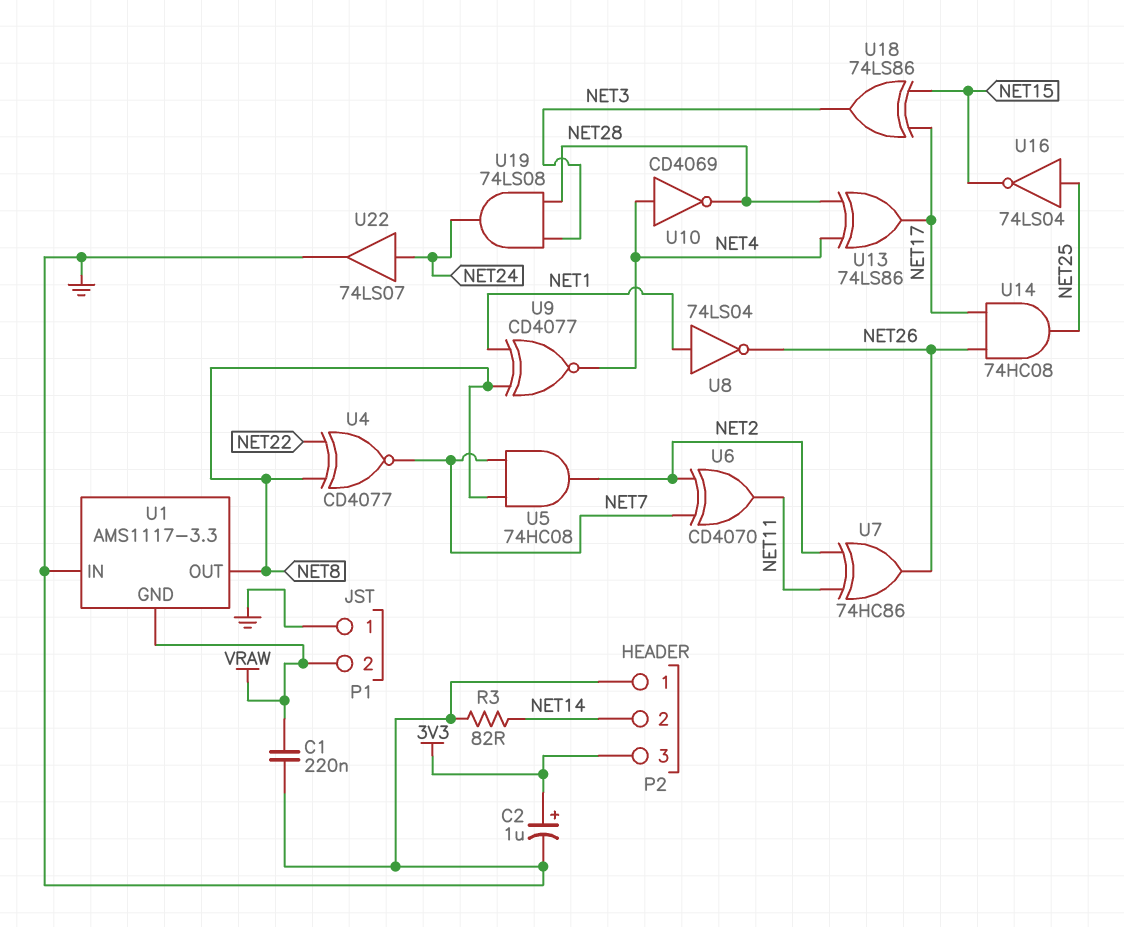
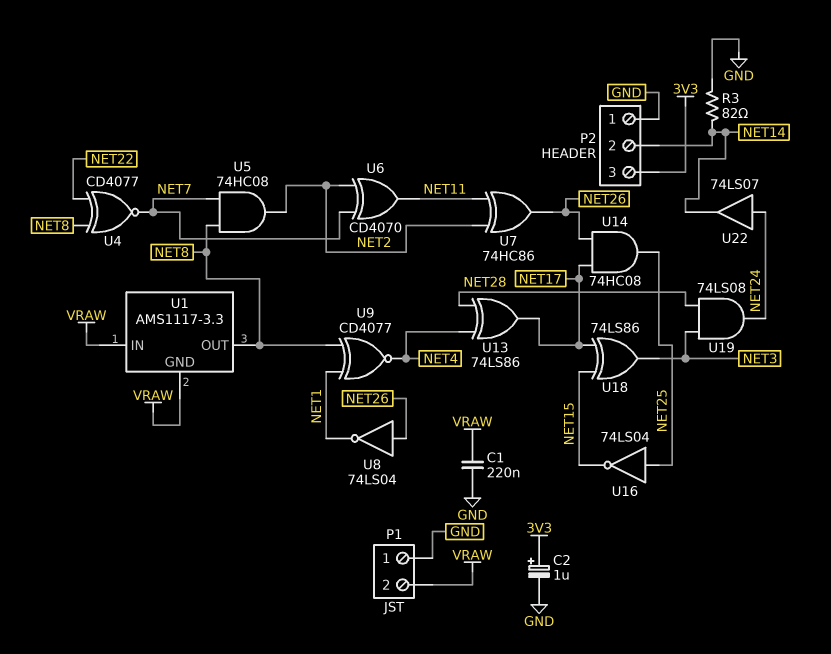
U1 pin IN: GND -> VRAW
U8: NOT 74LS04 (in NET1, out NET26) -> NOT 74LS04 (in NET26, out NET1)
U10: NOT CD4069 (in NET4, out NET28) -> none
U22: buffer 74LS07 (in NET24, out GND) -> buffer 74LS07 (in NET24, out NET14)

